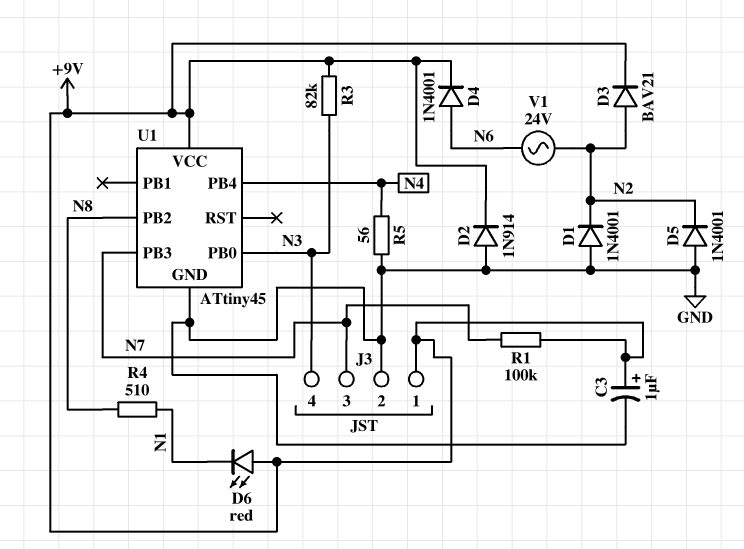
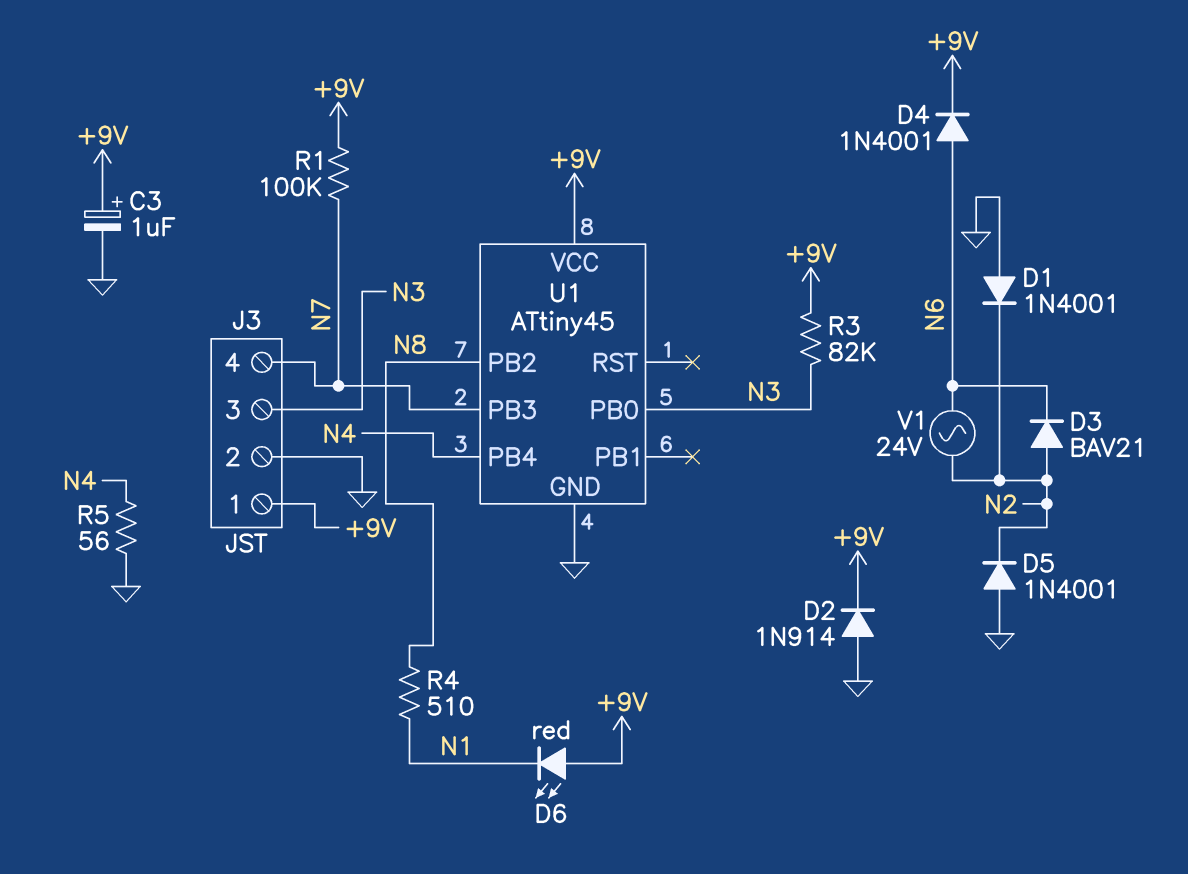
D3: diode BAV21 (A N2, K +9V) -> diode BAV21 (A N2, K N6)
J3 pin 3: N7 -> N3
J3 pin 4: N3 -> N7

